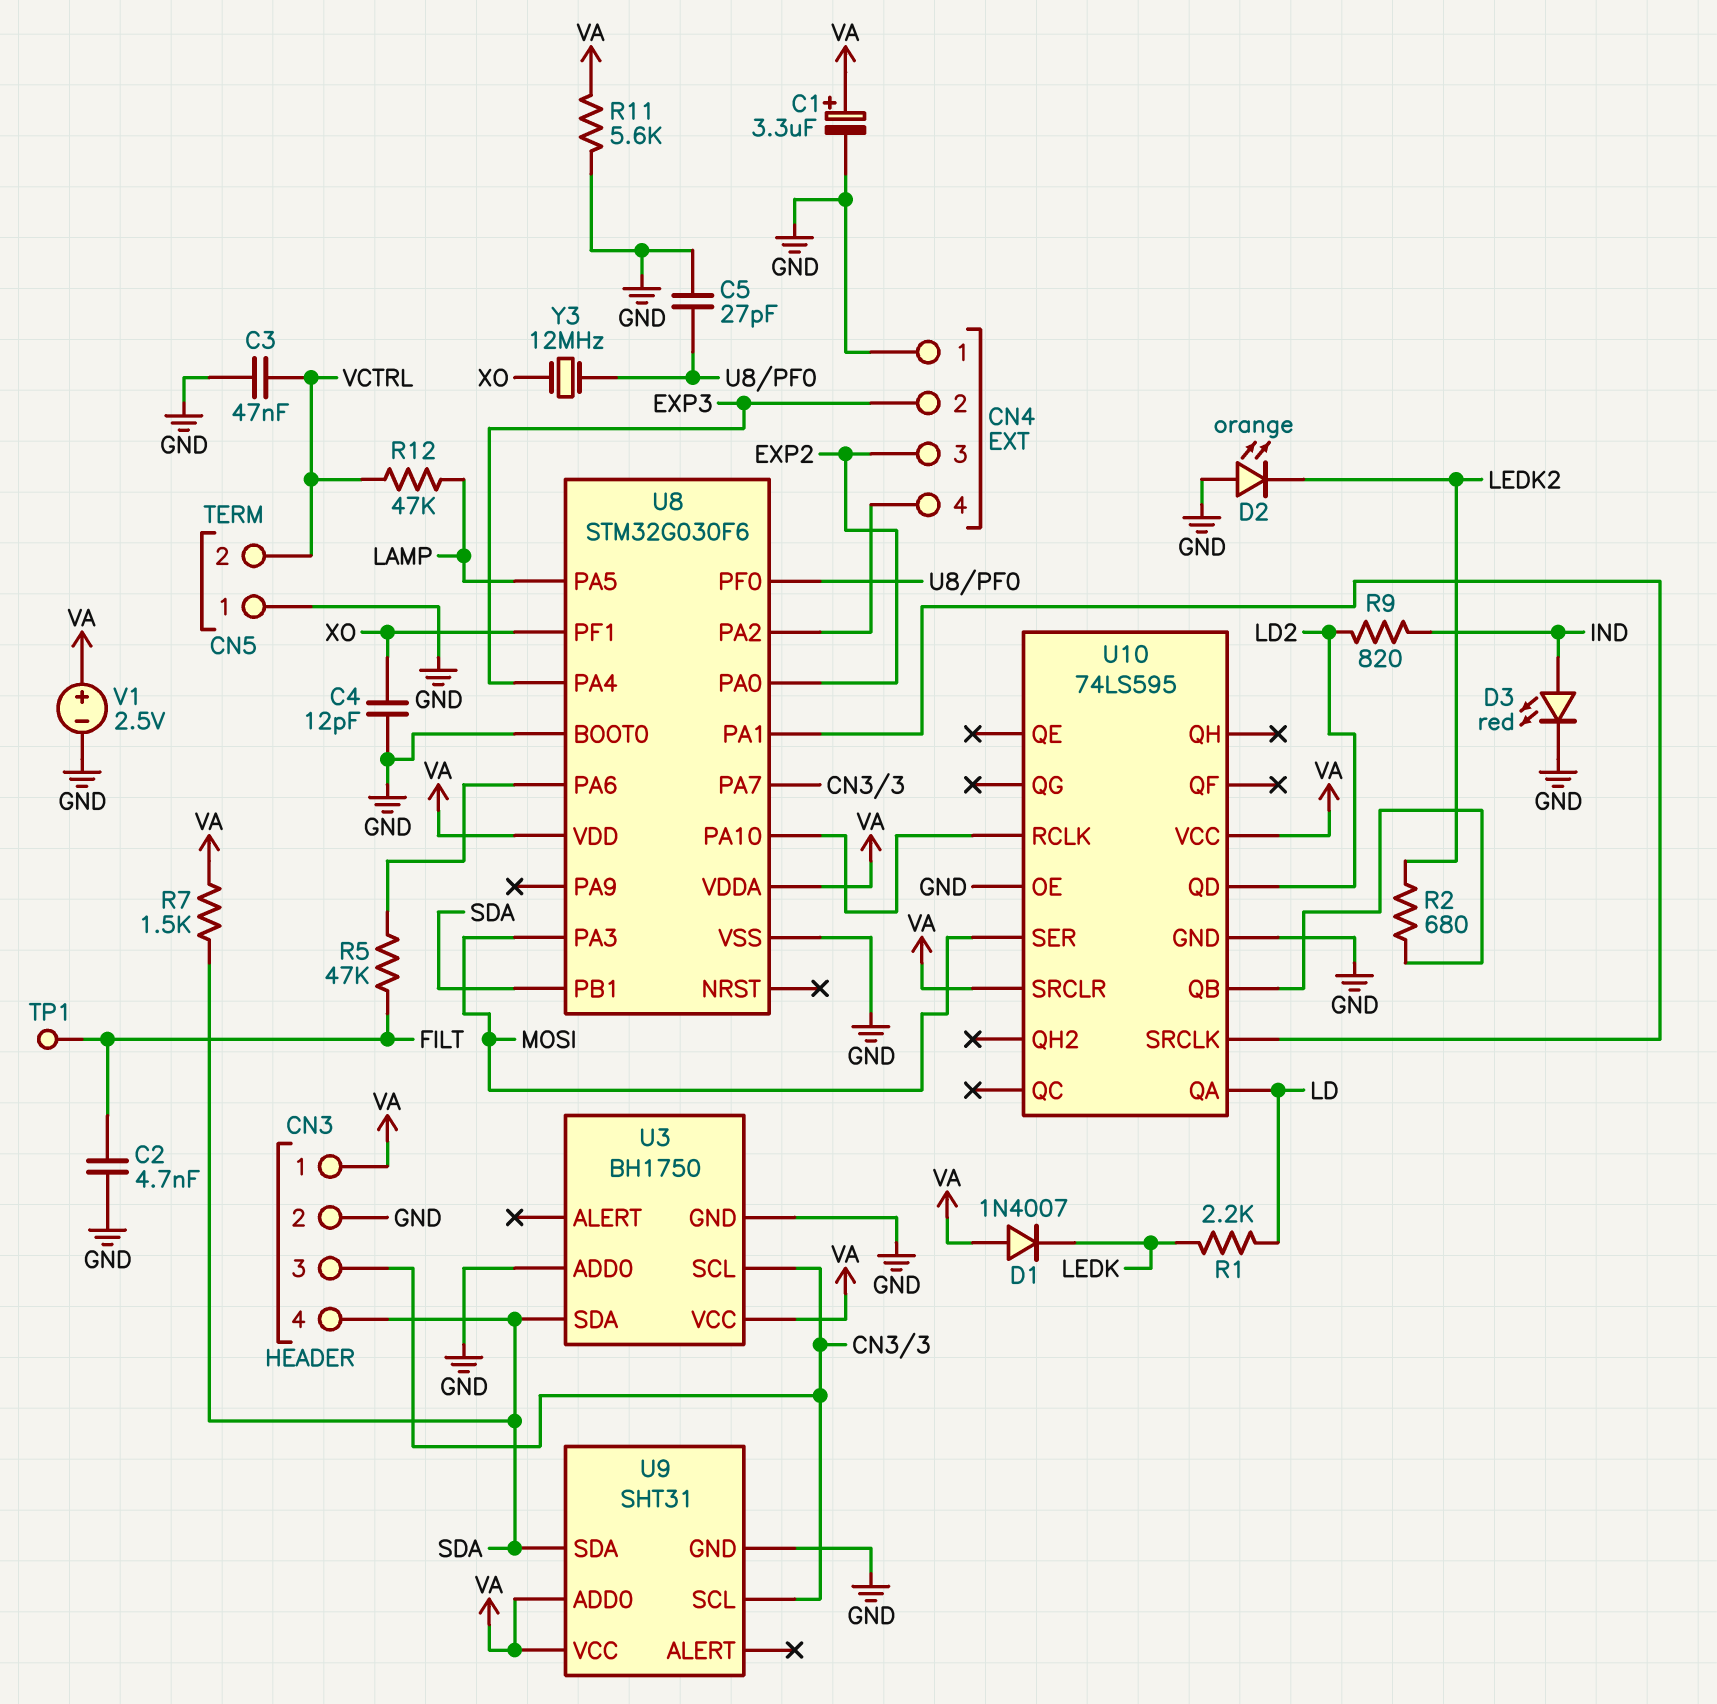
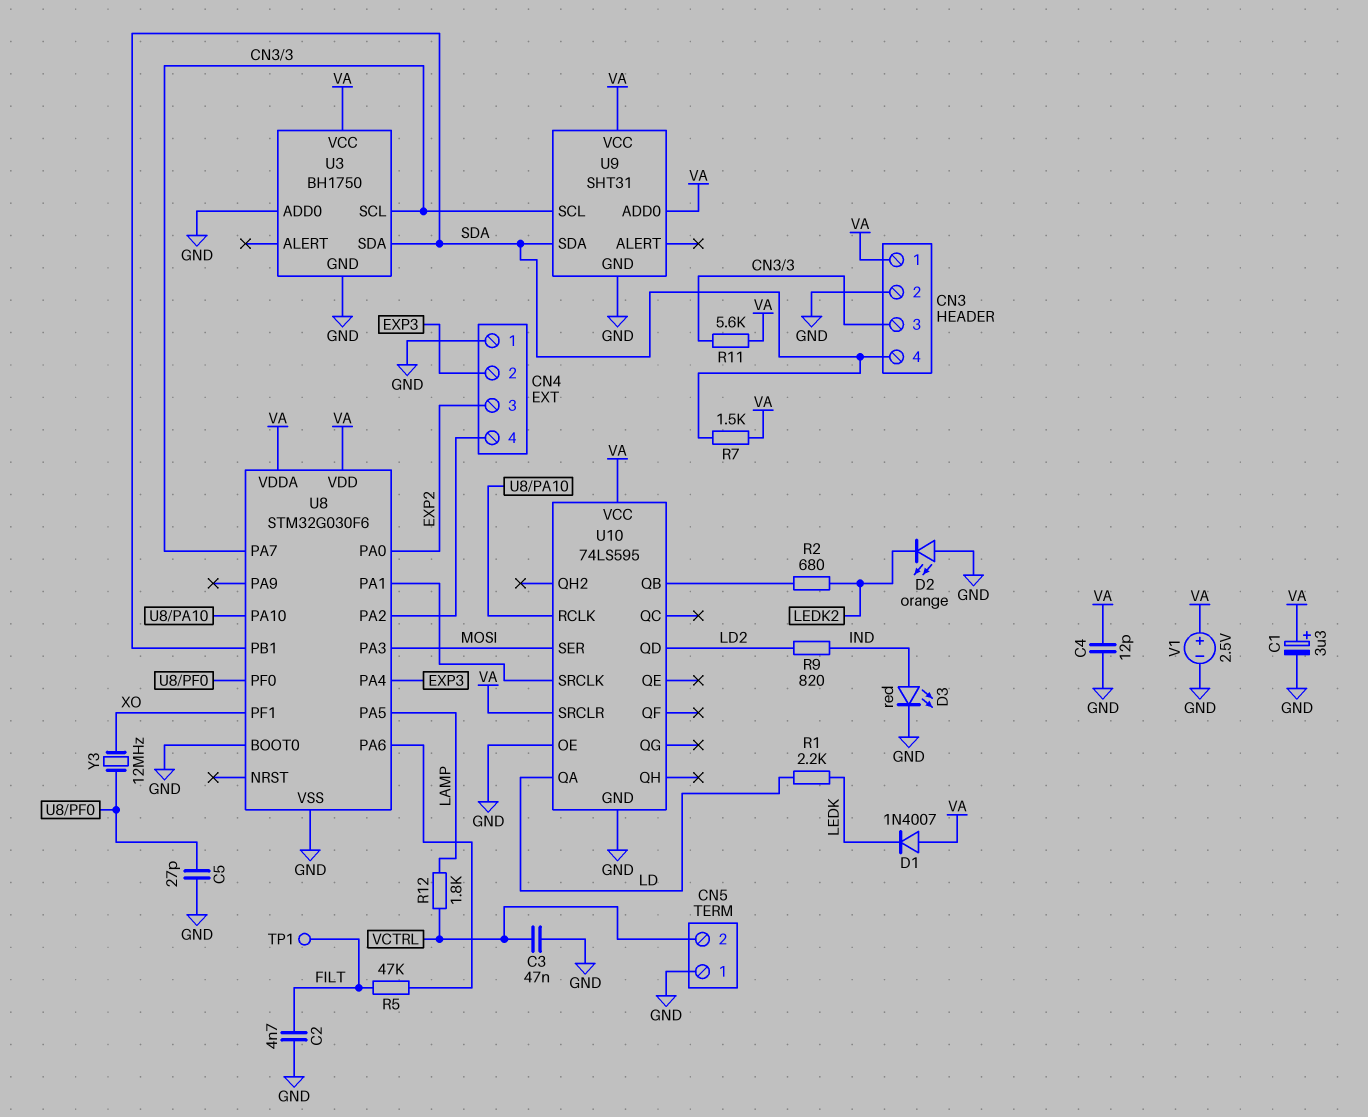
C4: 12pF (GND, XO) -> 12pF (GND, VA)
R11: 5.6k (GND, VA) -> 5.6k (CN3/3, VA)
R12: 47k (LAMP, VCTRL) -> 1.8k (LAMP, VCTRL)

